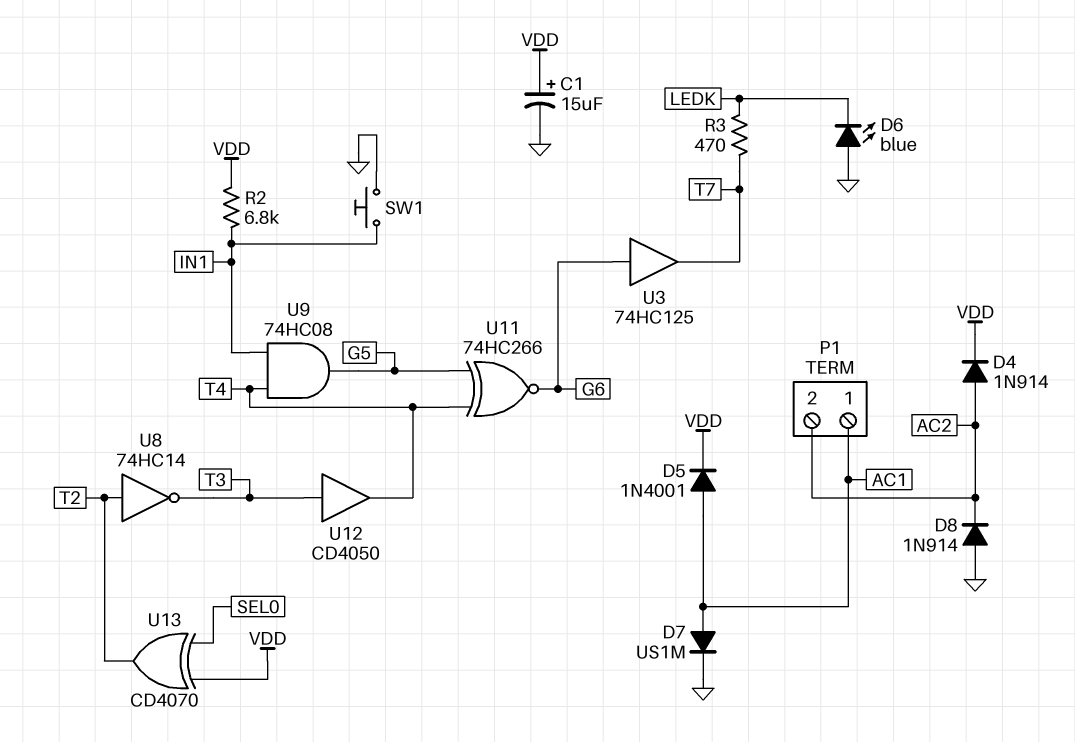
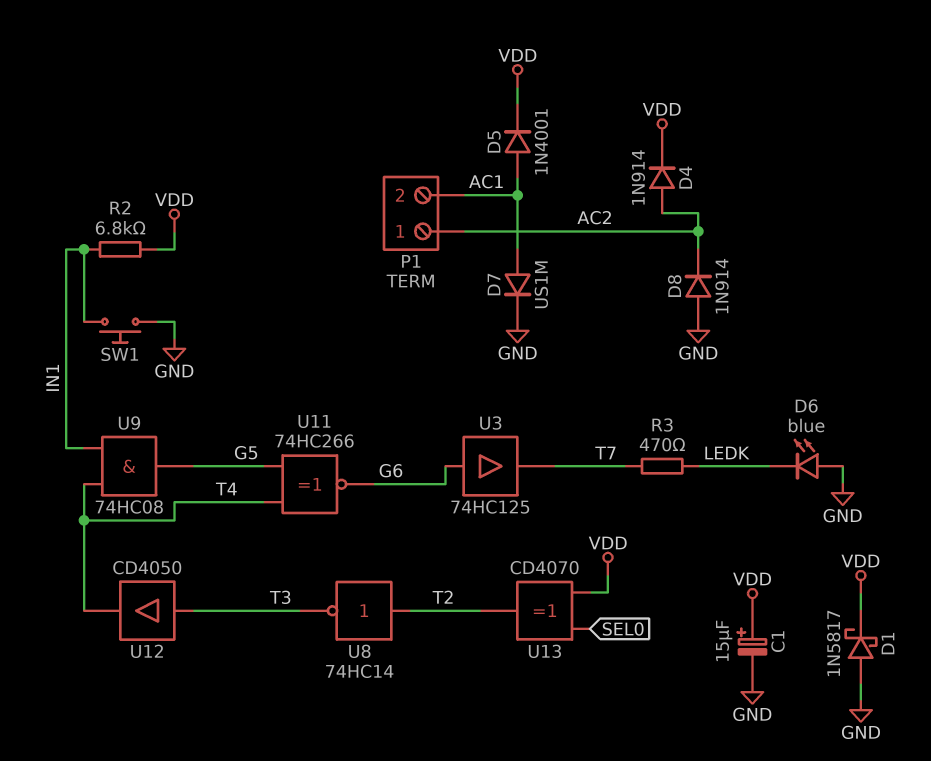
D1: none -> schottky 1N5817 (A GND, K VDD)
P1 pin 1: AC1 -> AC2
P1 pin 2: AC2 -> AC1

